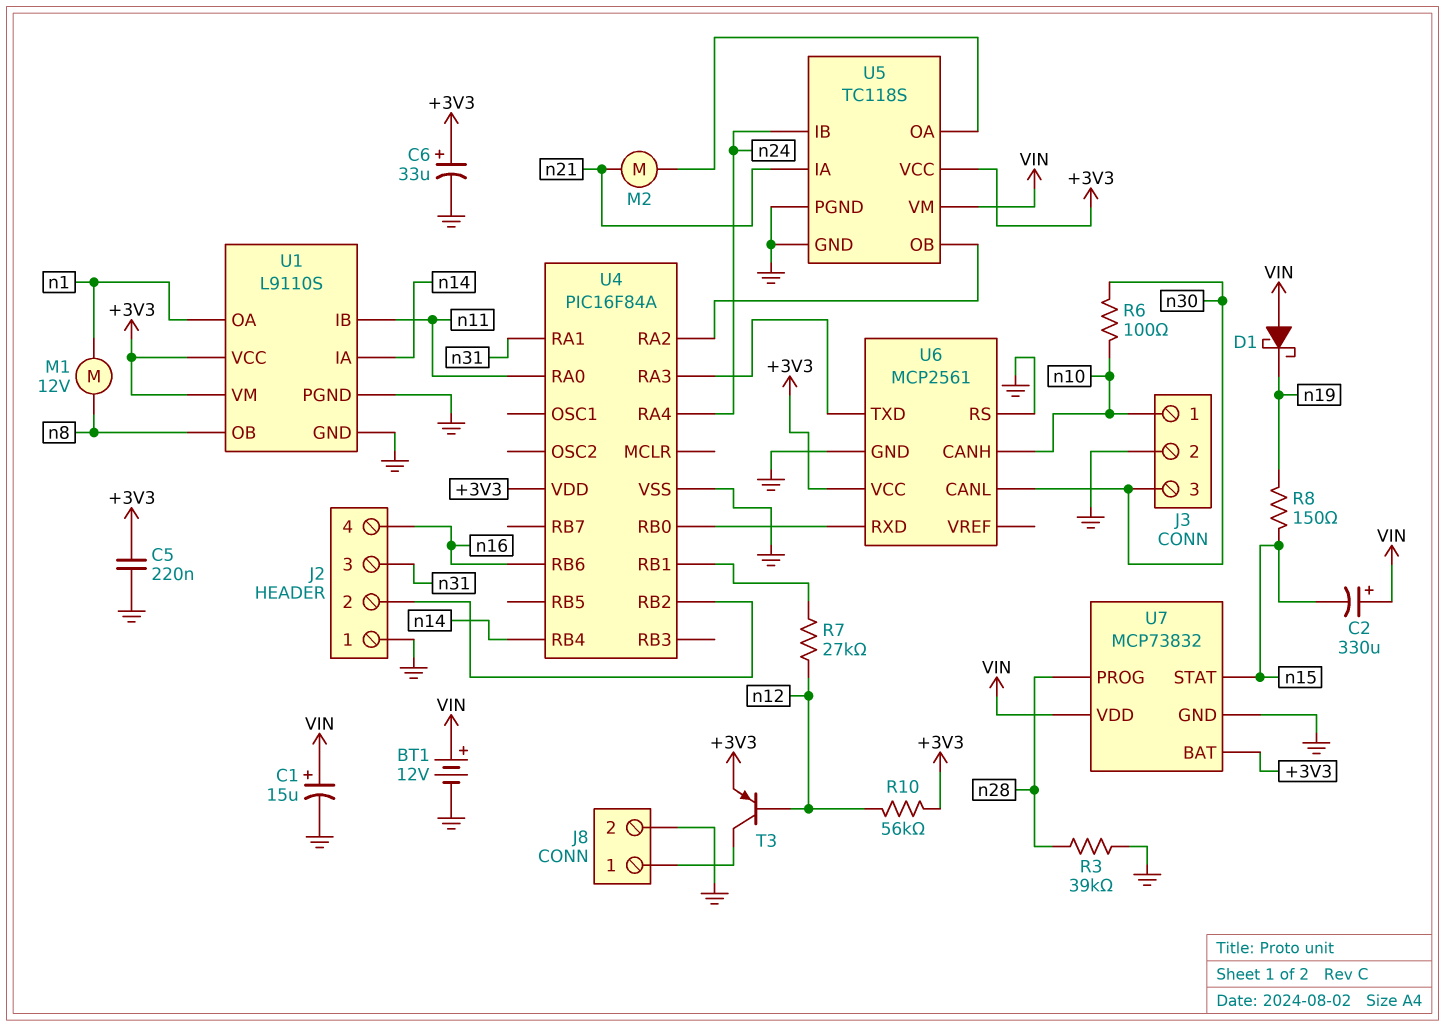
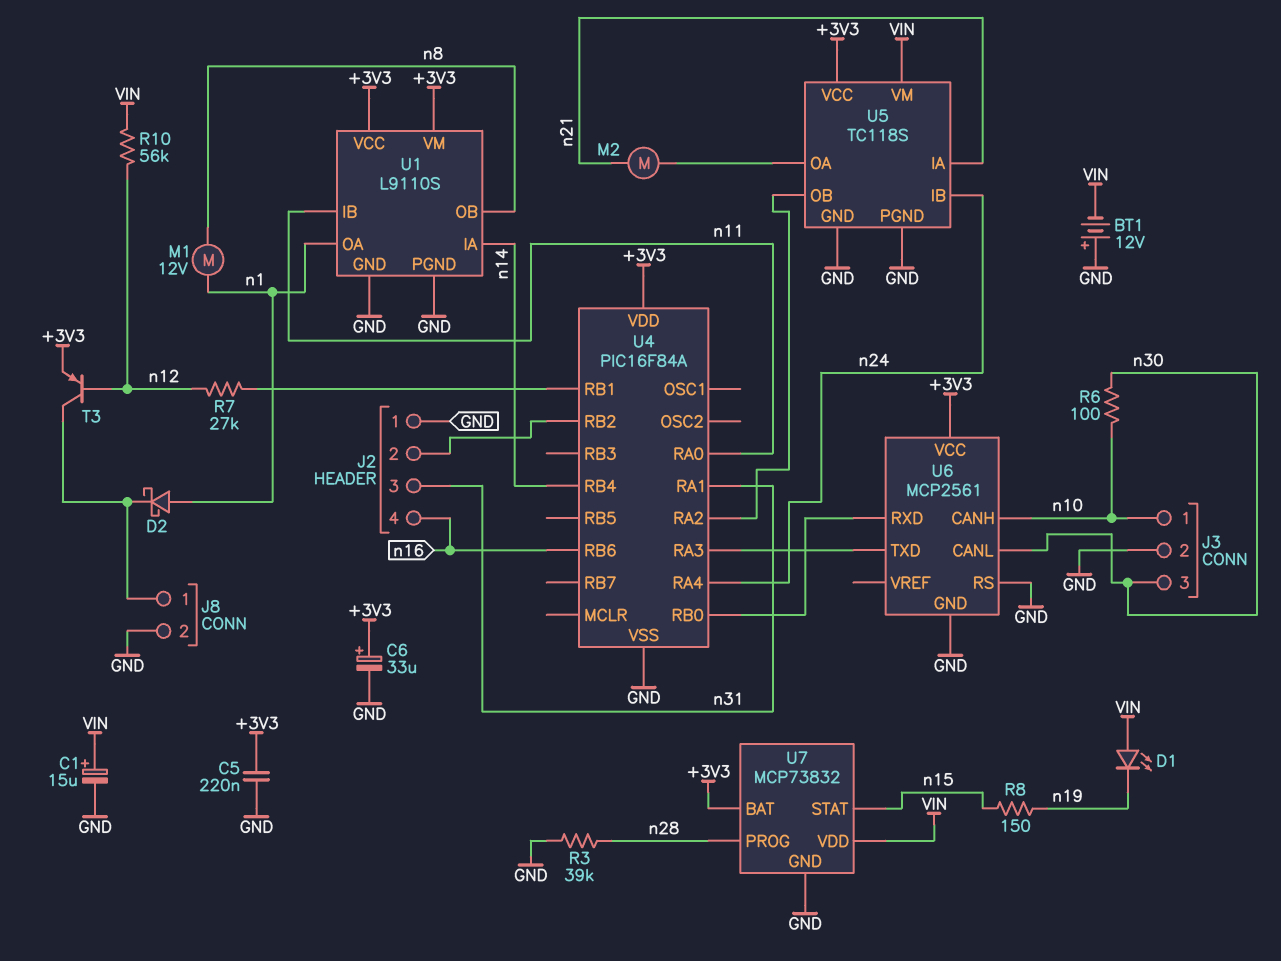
BT1: 12V (plus VIN, minus GND) -> 12V (plus GND, minus VIN)
C2: 330uF (plus VIN, minus n15) -> none
D1: schottky (A VIN, K n19) -> LED (A VIN, K n19)
D2: none -> schottky (A n1, K J8/1)
R10: 56k (+3V3, n12) -> 56k (VIN, n12)

